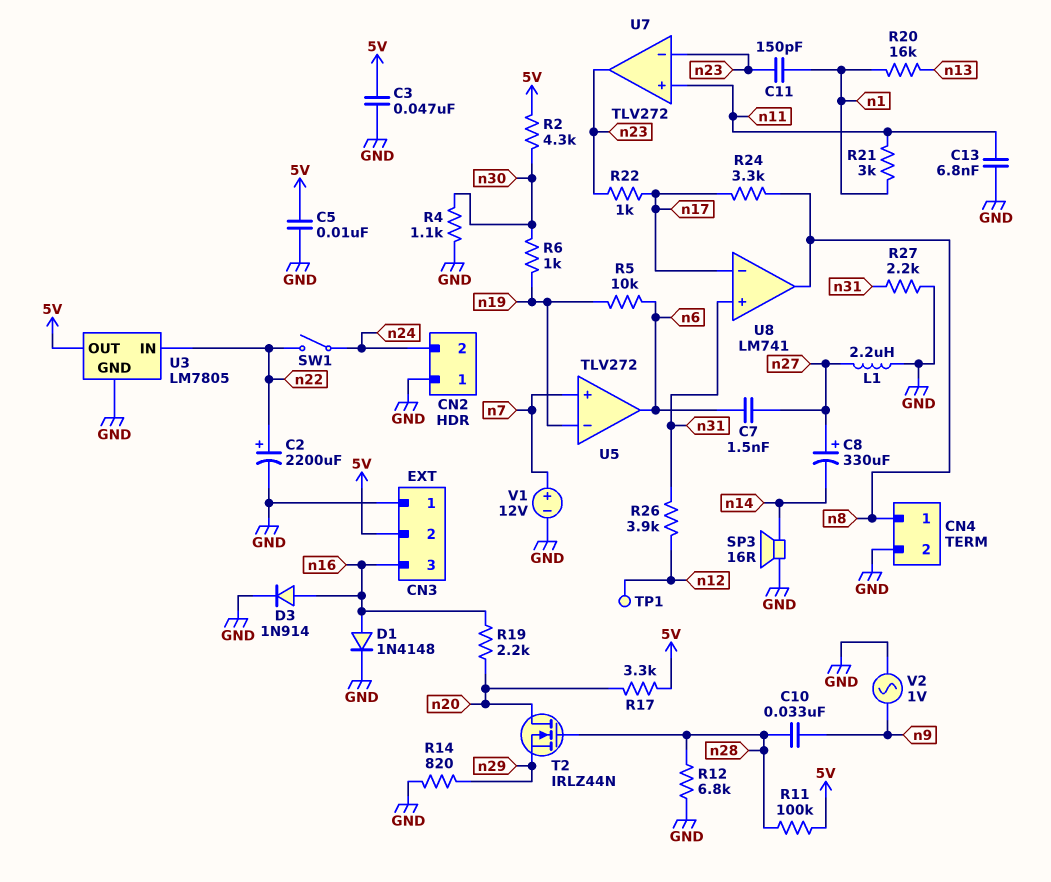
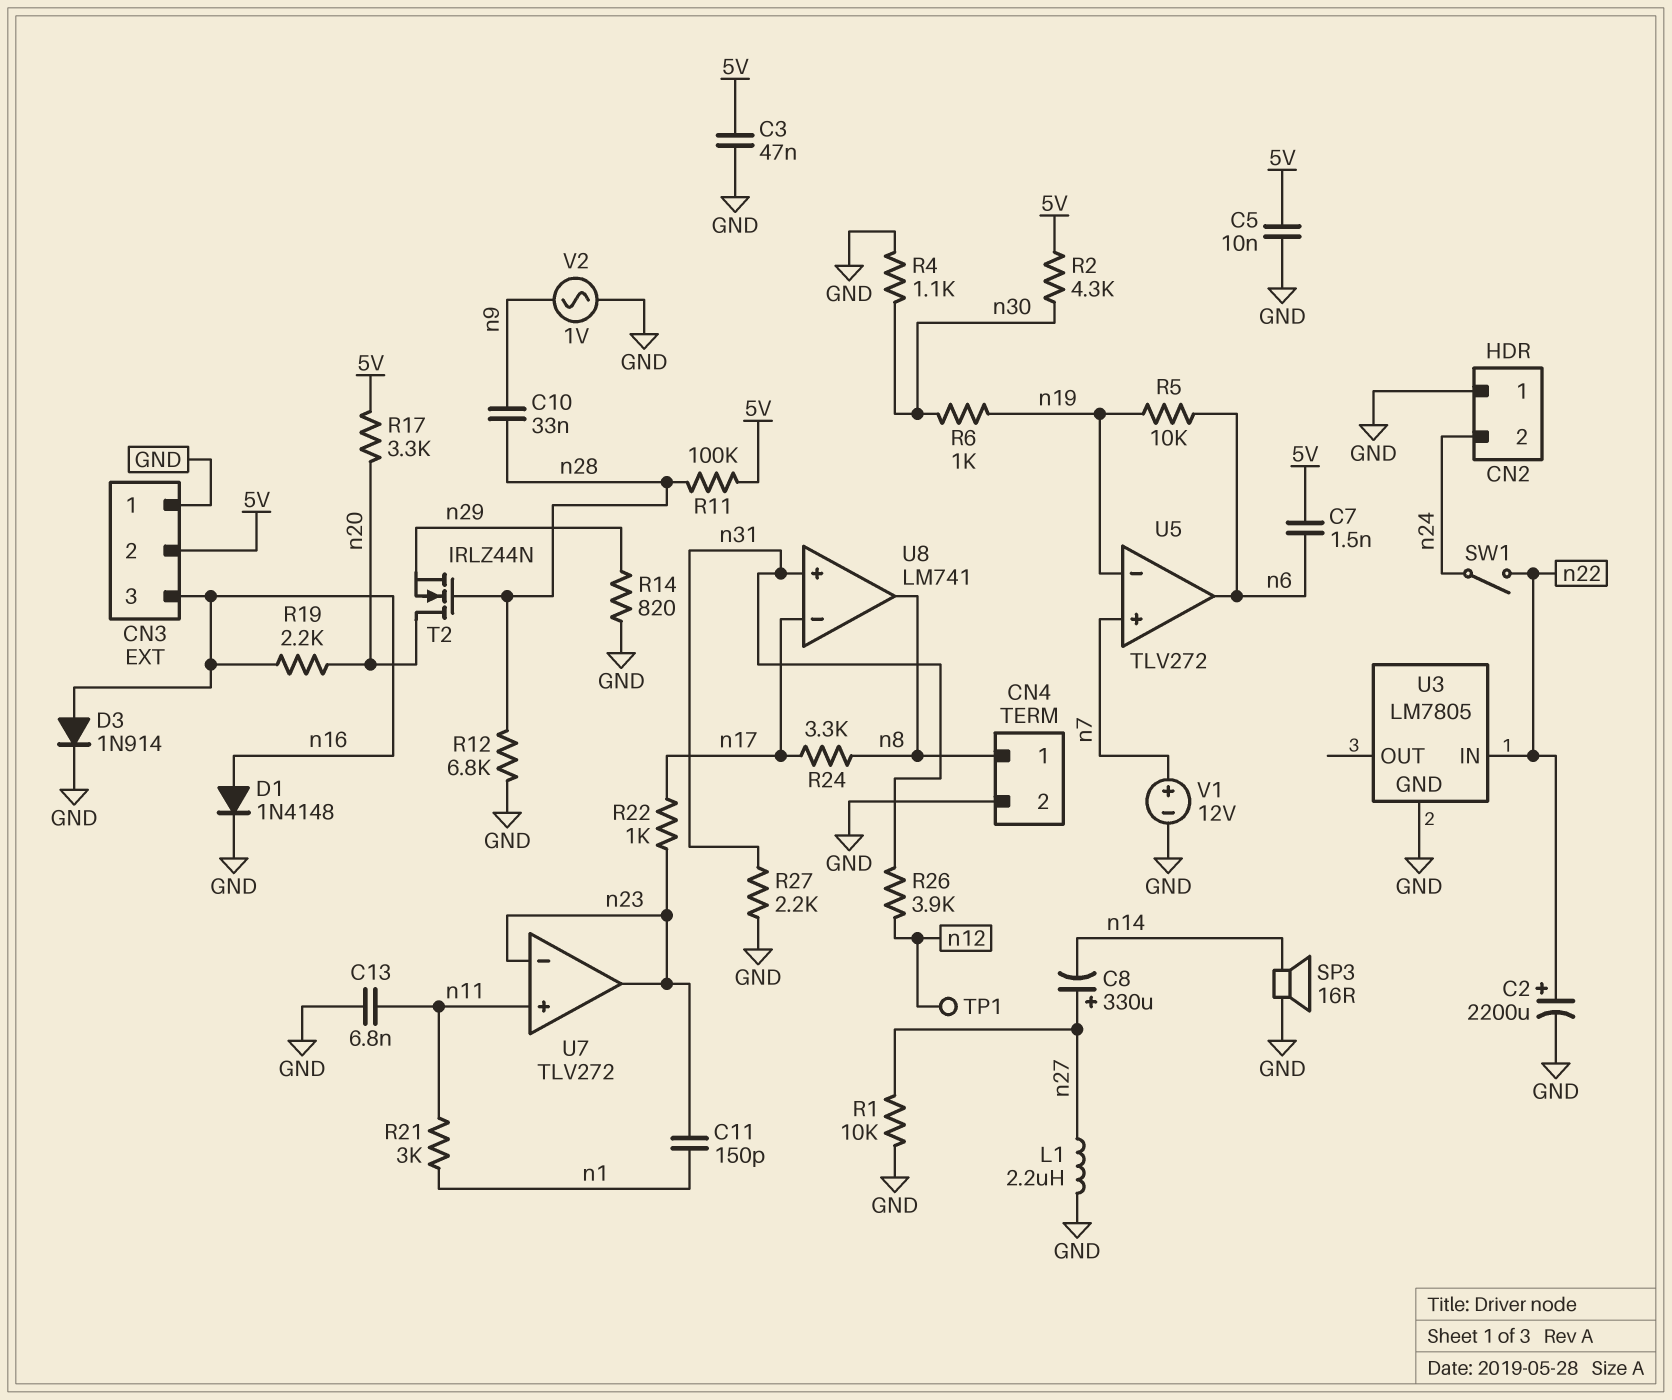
C7: 1.5nF (n6, n27) -> 1.5nF (5V, n6)
R1: none -> 10k (GND, n27)
R20: 16k (n1, n13) -> none
U3 pin OUT: 5V -> none

